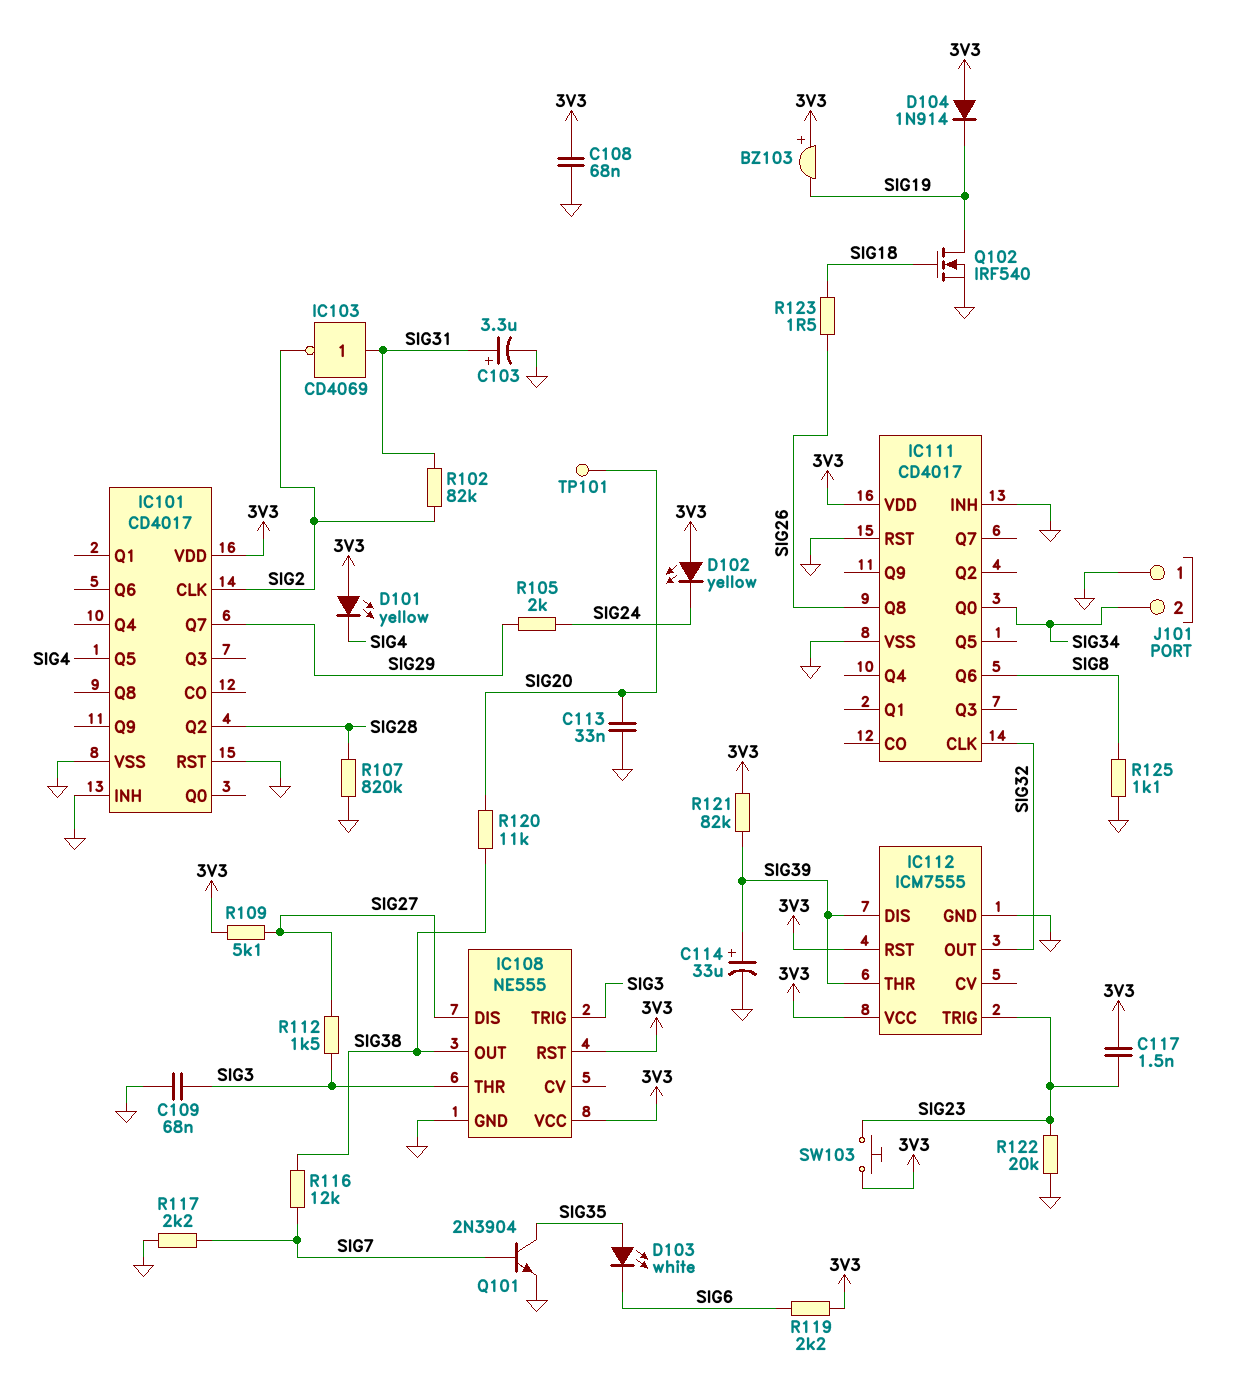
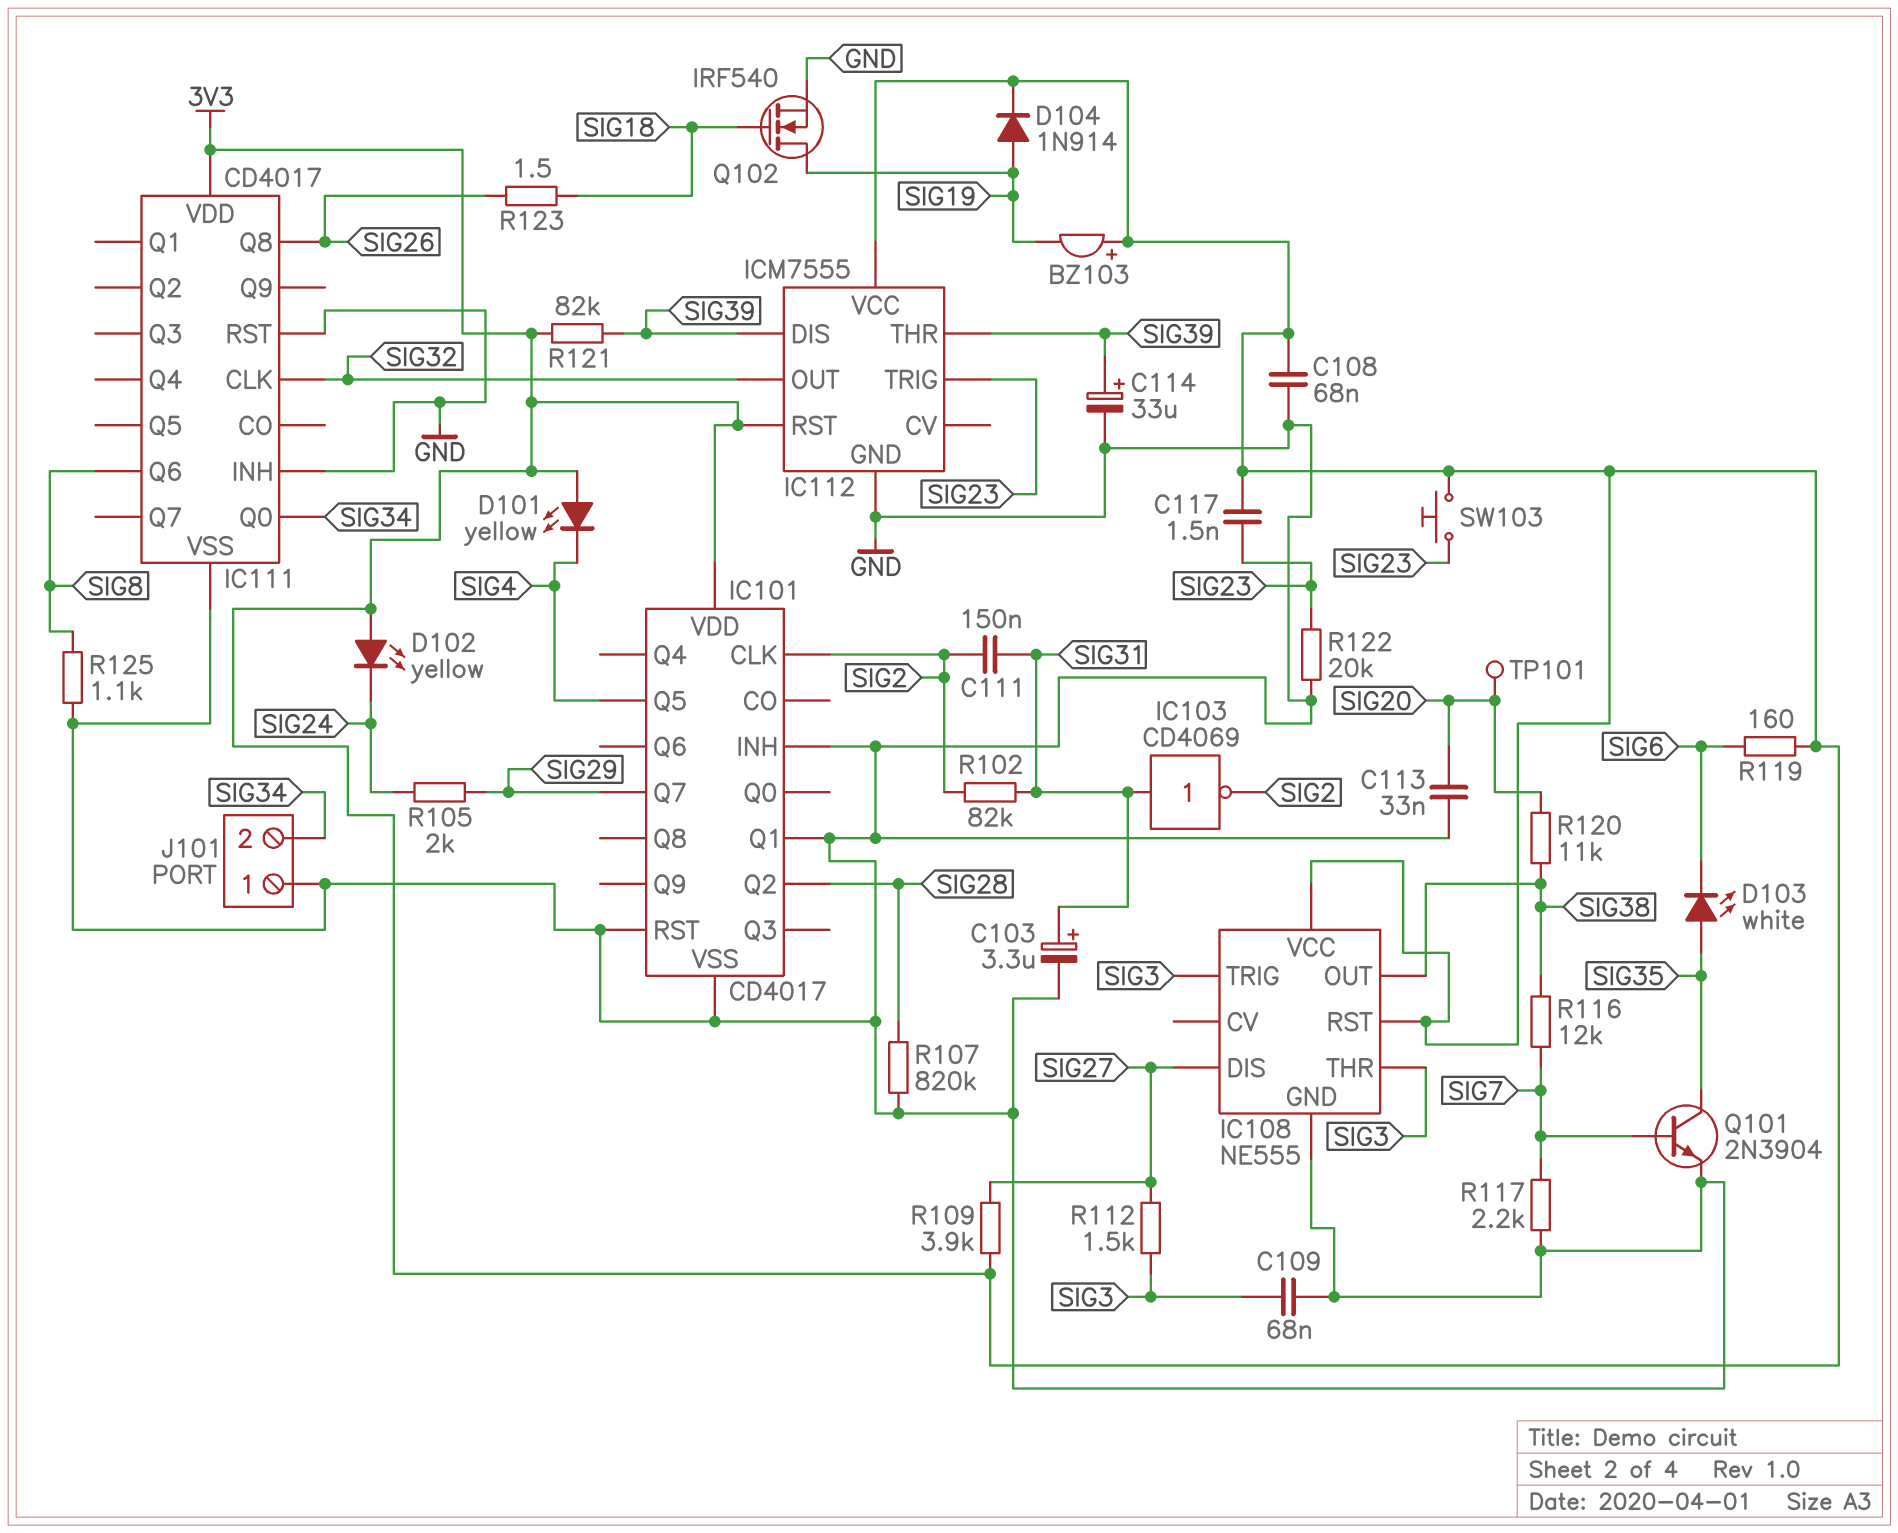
C111: none -> 150nF (SIG2, SIG31)
D104: diode 1N914 (A 3V3, K SIG19) -> diode 1N914 (A SIG19, K 3V3)
IC101 pin Q1: none -> GND
R109: 5.1k (3V3, SIG27) -> 3.9k (3V3, SIG27)
R119: 2.2k (3V3, SIG6) -> 160 (3V3, SIG6)

